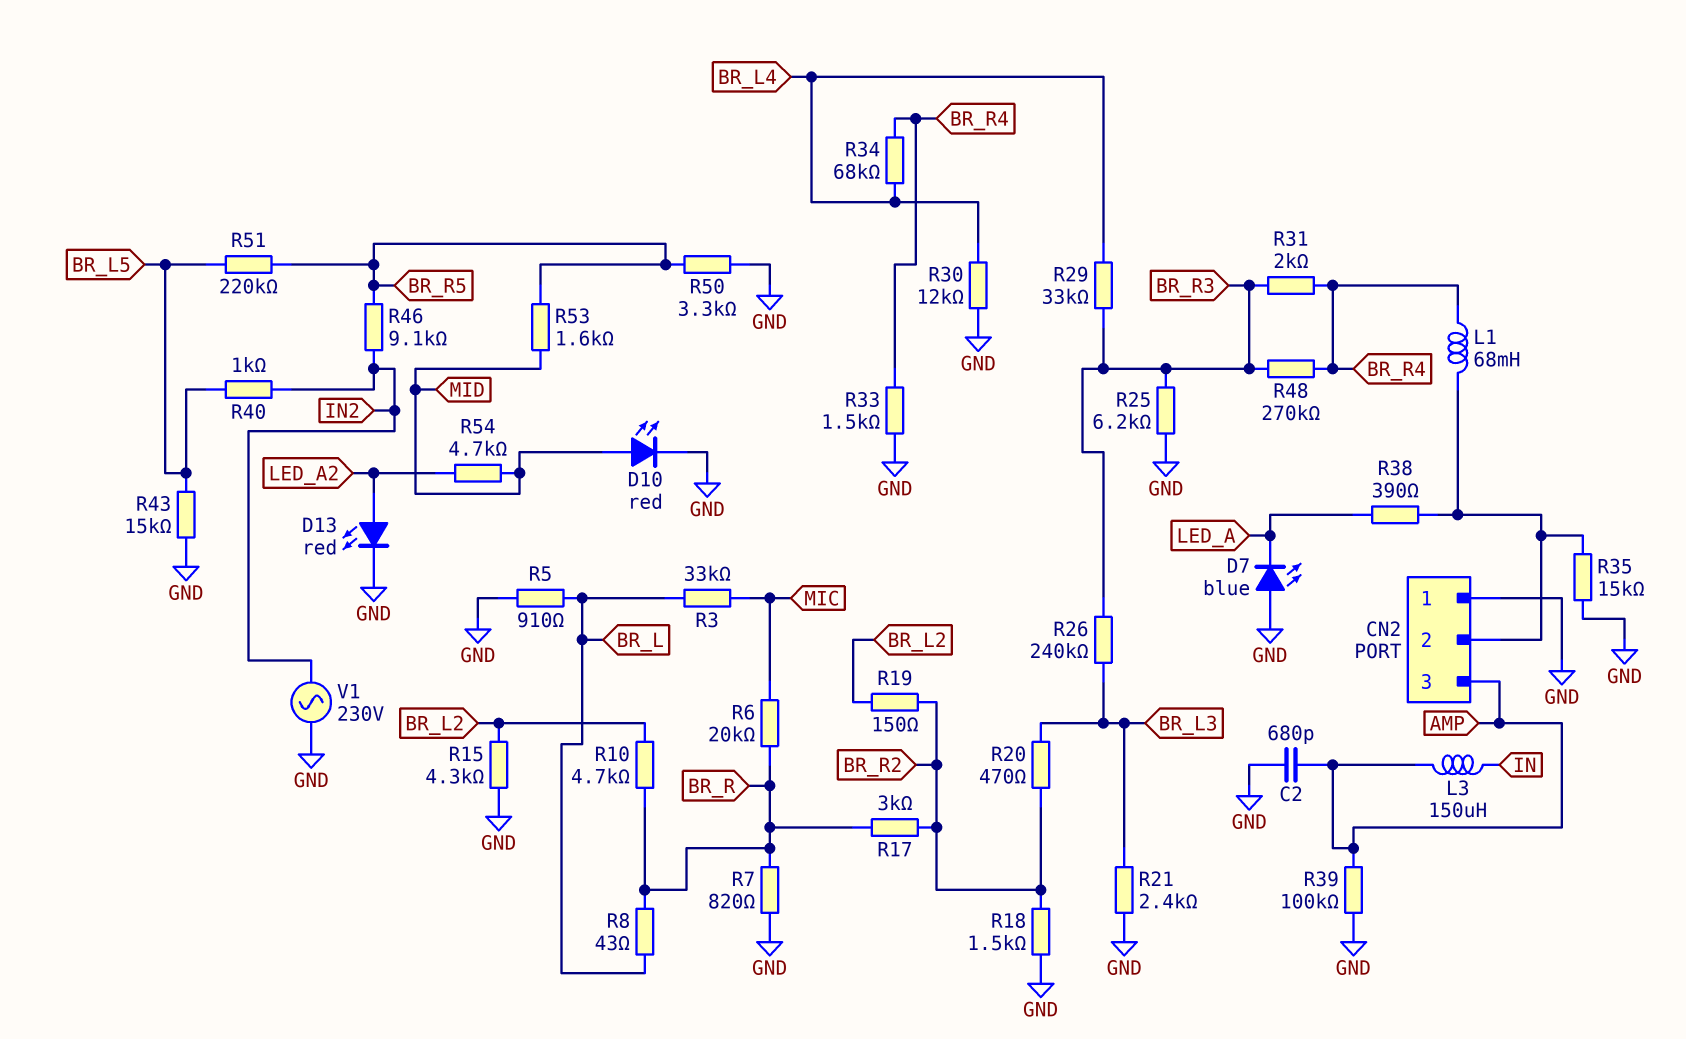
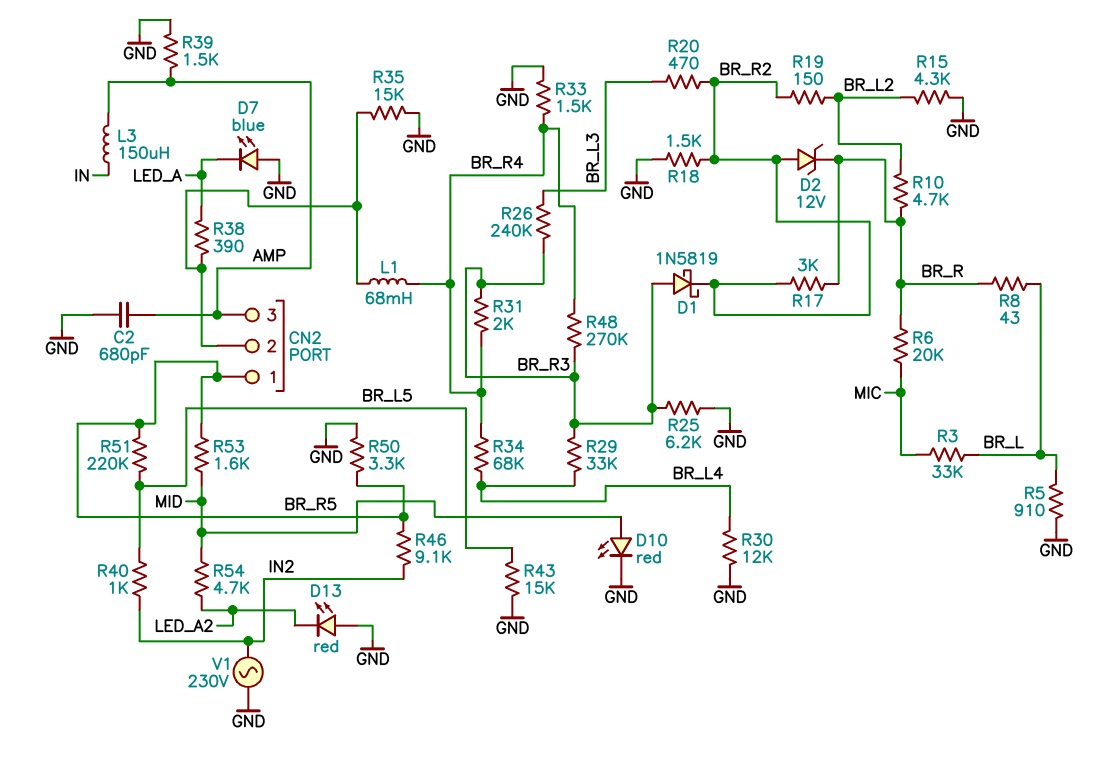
CN2 pin 1: GND -> BR_R5
D1: none -> schottky 1N5819 (A BR_R3, K BR_R2)
D2: none -> zener 12V (A BR_R2, K BR_R)
D13: LED red (A LED_A2, K GND) -> LED red (A GND, K LED_A2)
R7: 820 (BR_R, GND) -> none
R21: 2.4k (BR_L3, GND) -> none
R39: 100k (AMP, GND) -> 1.5k (AMP, GND)

